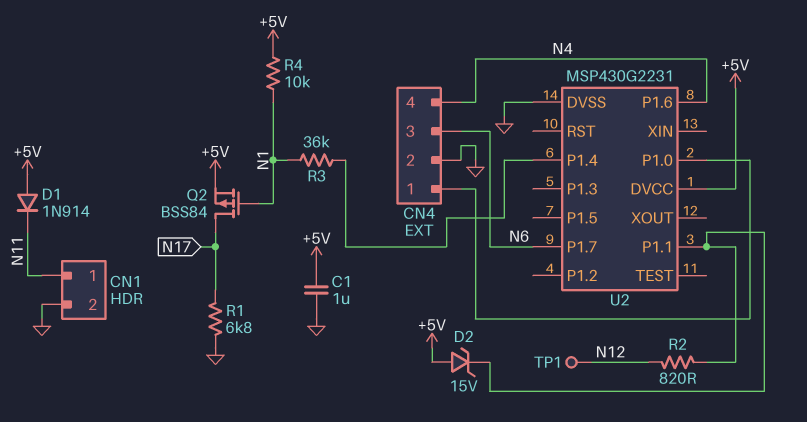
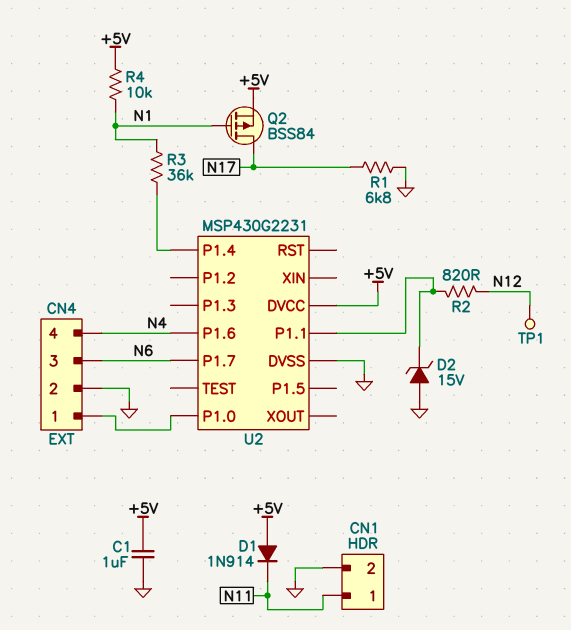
D2: zener 15V (A +5V, K U2/P1.1) -> zener 15V (A GND, K U2/P1.1)

